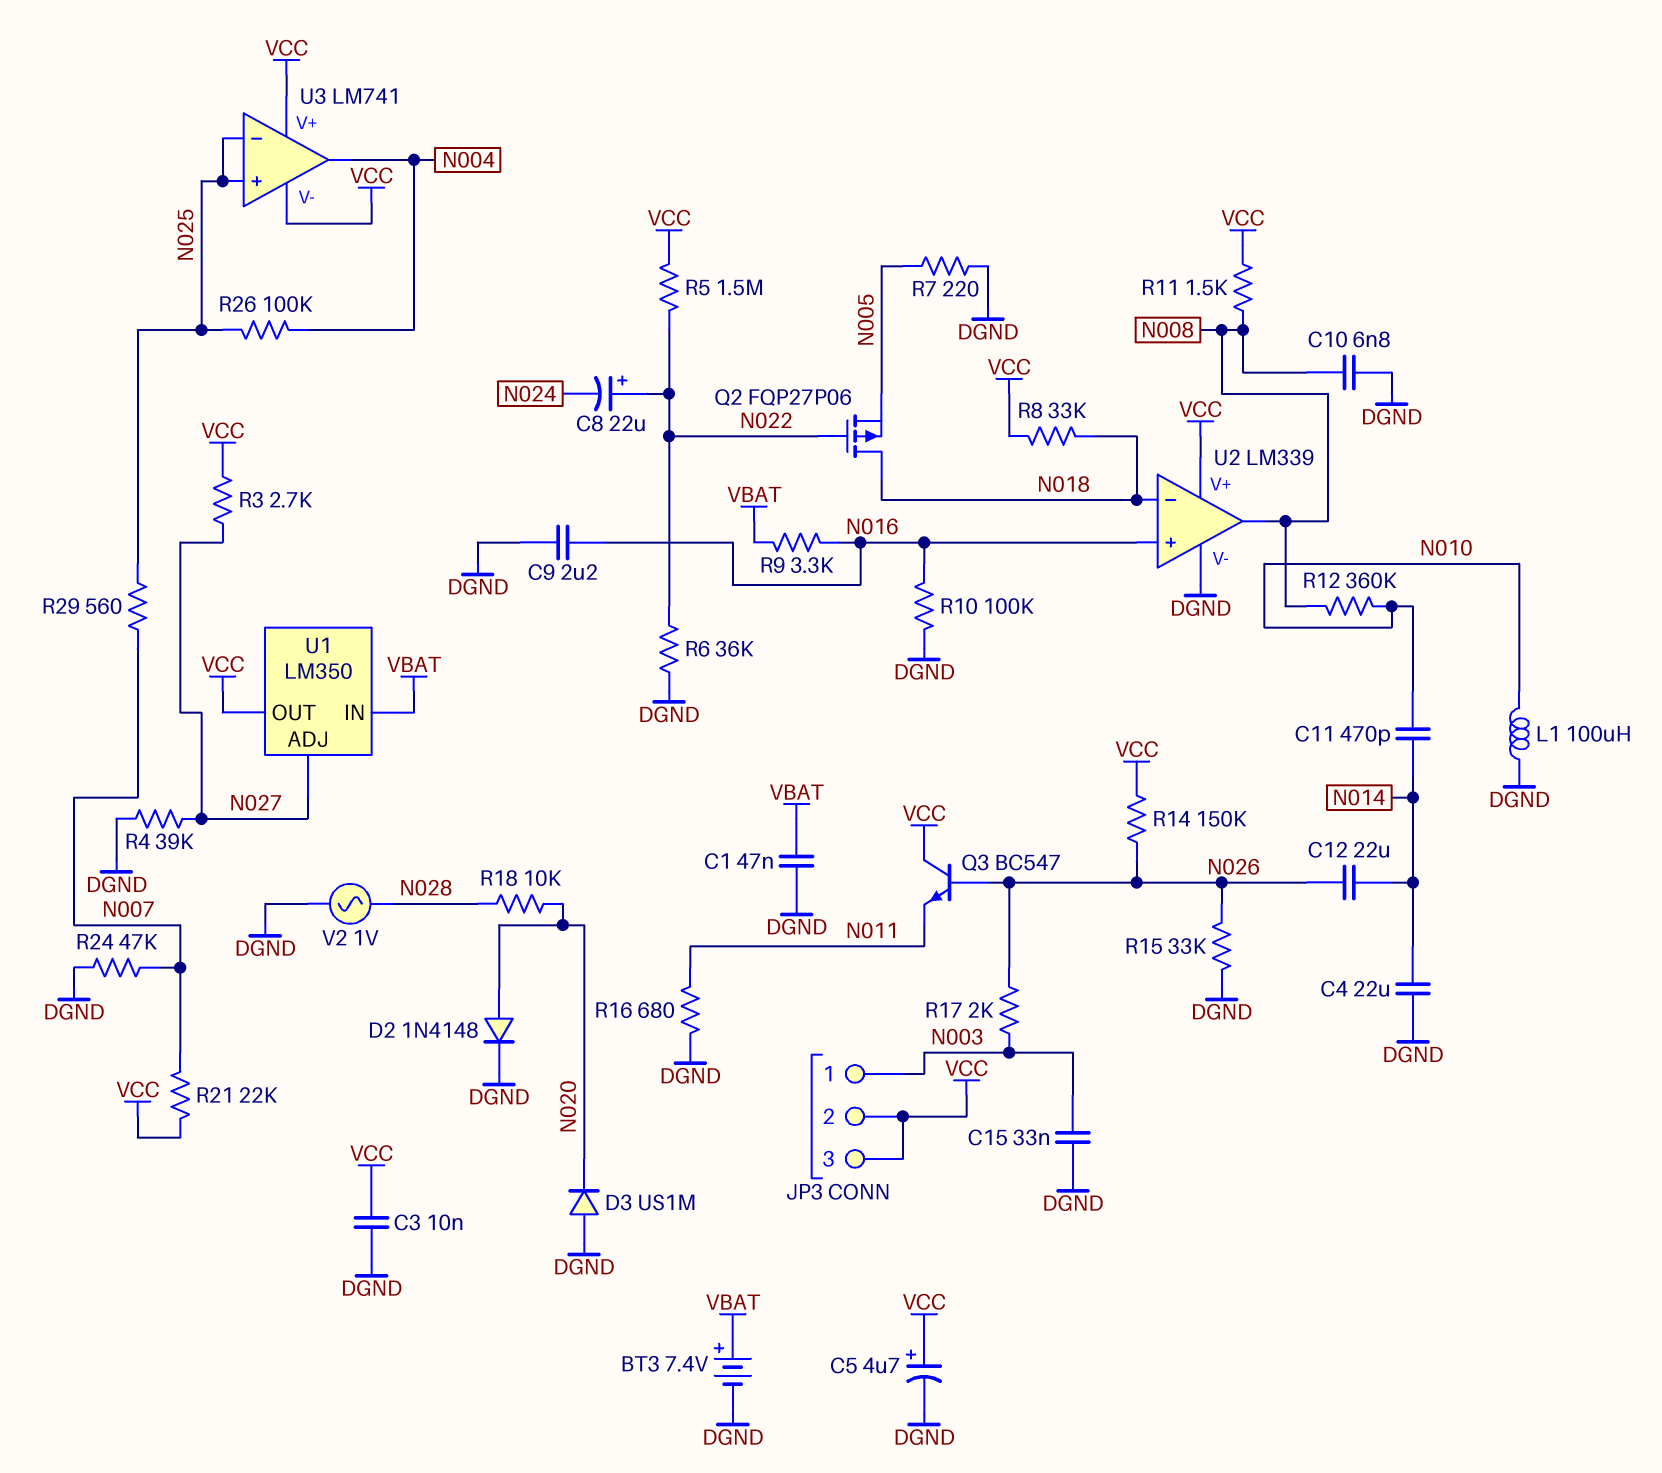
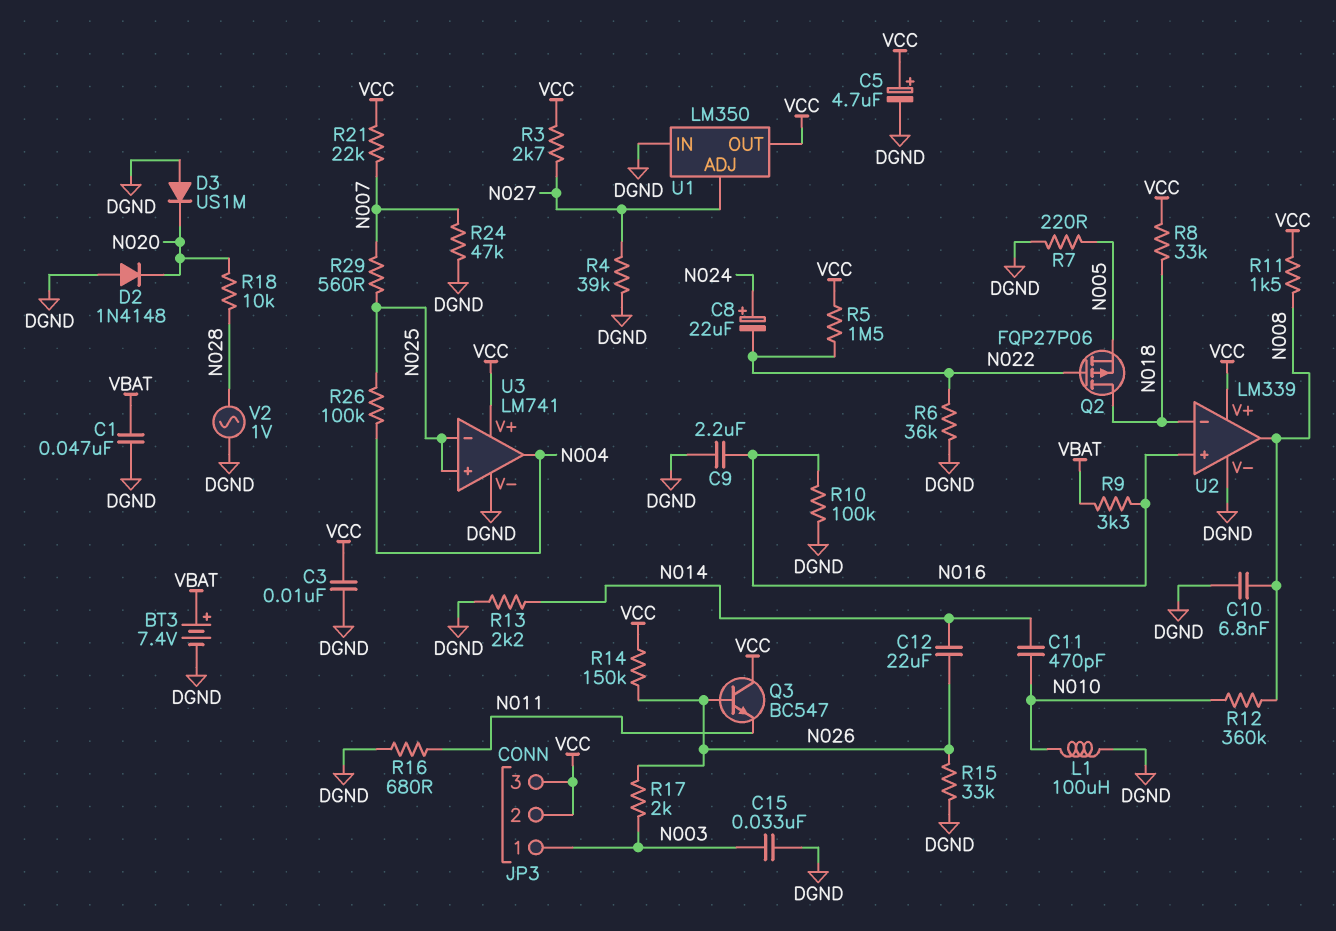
C4: 22uF (DGND, N014) -> none
C8: 22uF (plus N022, minus N024) -> 22uF (plus N024, minus N022)
D2: diode 1N4148 (A N020, K DGND) -> diode 1N4148 (A DGND, K N020)
R13: none -> 2.2k (DGND, N014)
U1 pin IN: VBAT -> DGND
U3 pin V-: VCC -> DGND

